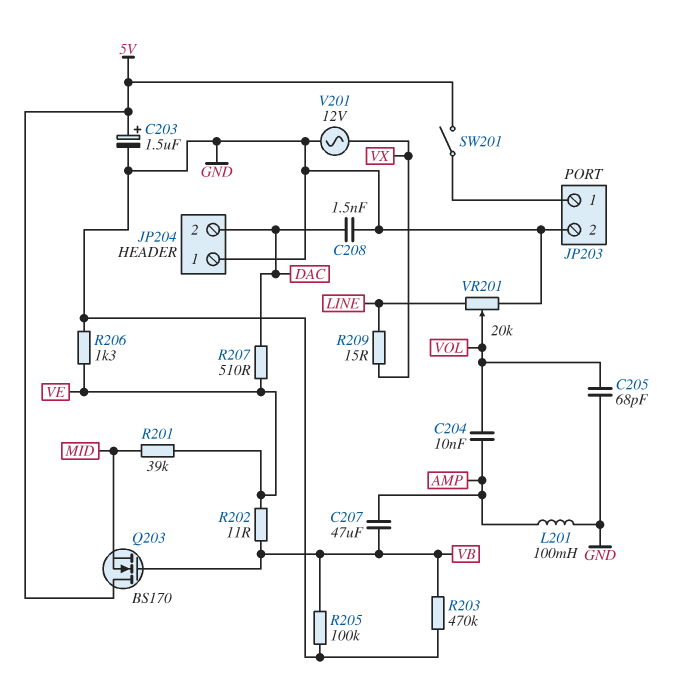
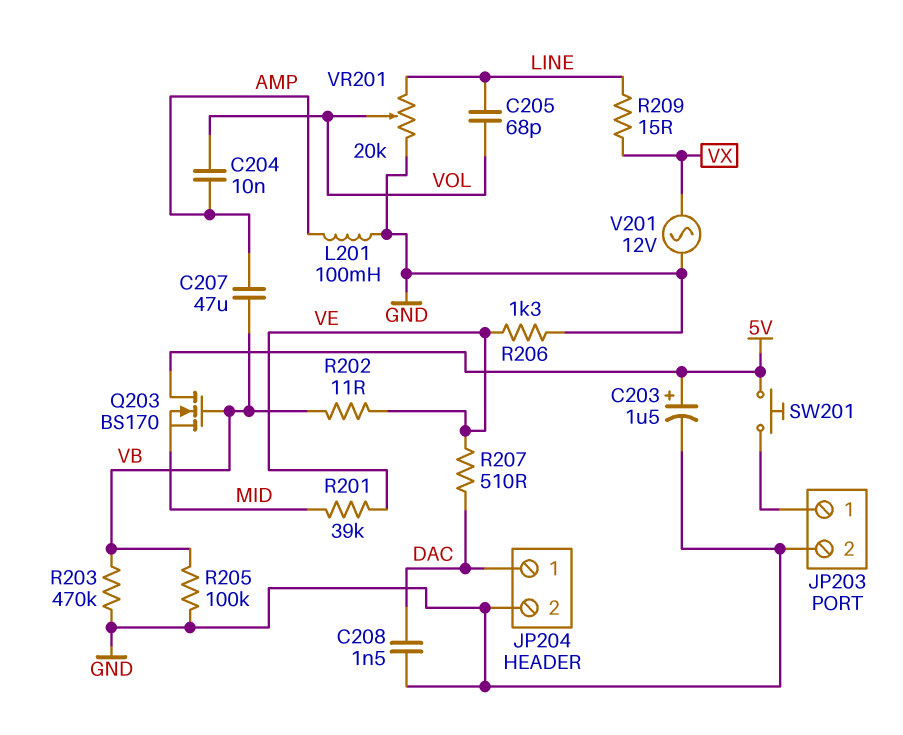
C205: 68pF (GND, VOL) -> 68pF (LINE, VOL)
JP204 pin 1: GND -> DAC
JP204 pin 2: DAC -> GND
SW201: switch (5V, JP203/1) -> button (5V, JP203/1)

